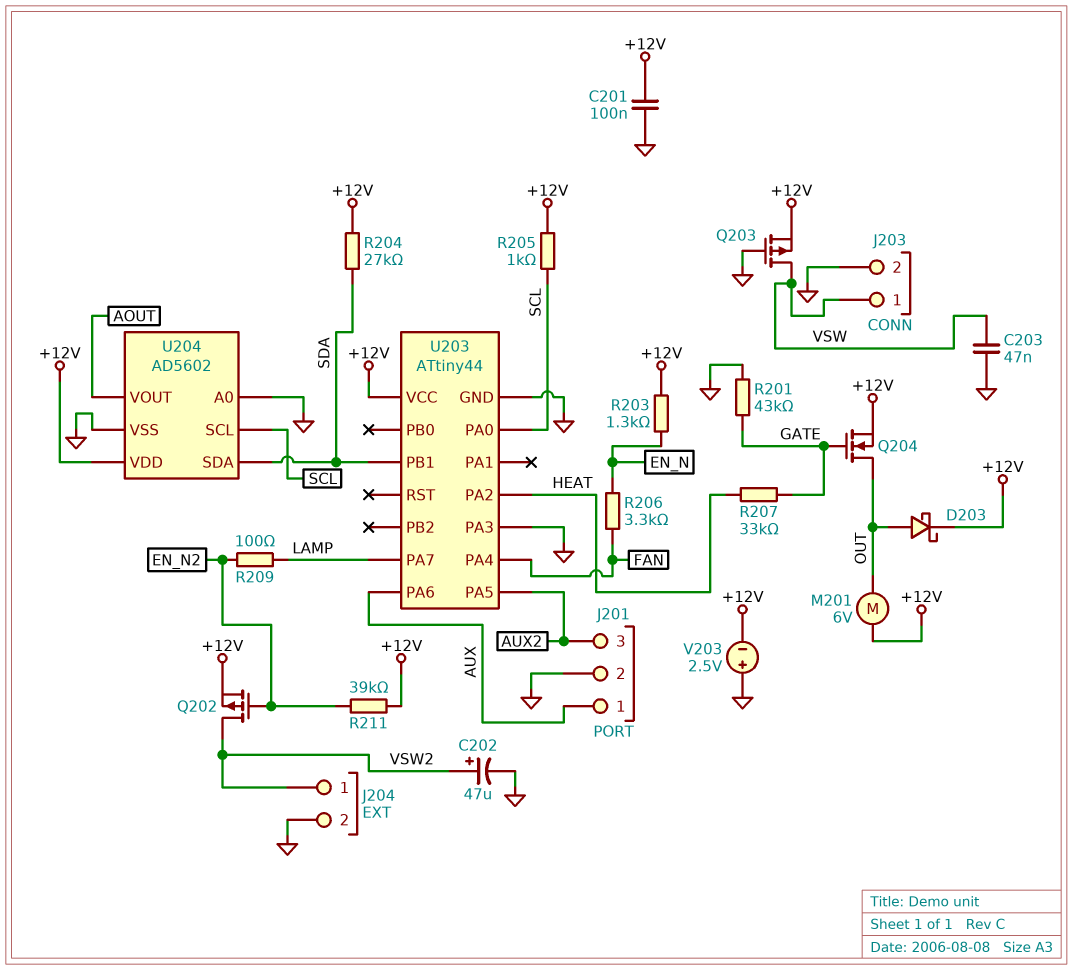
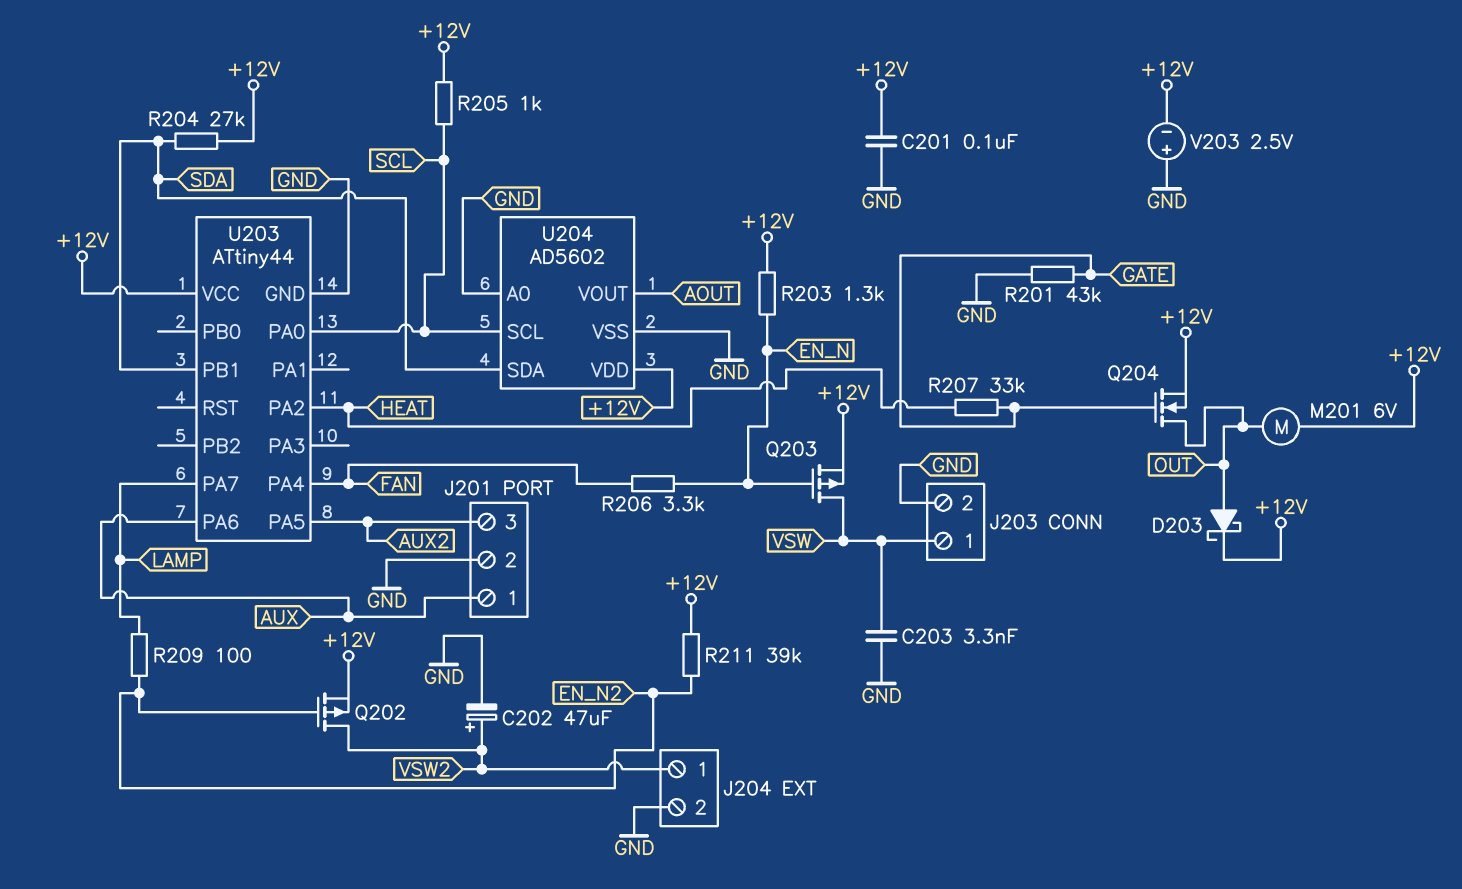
C203: 47nF (GND, VSW) -> 3.3nF (GND, VSW)
Q203: PMOS (G GND, D VSW, S +12V) -> PMOS (G EN_N, D VSW, S +12V)
U203 pin PA3: GND -> none

